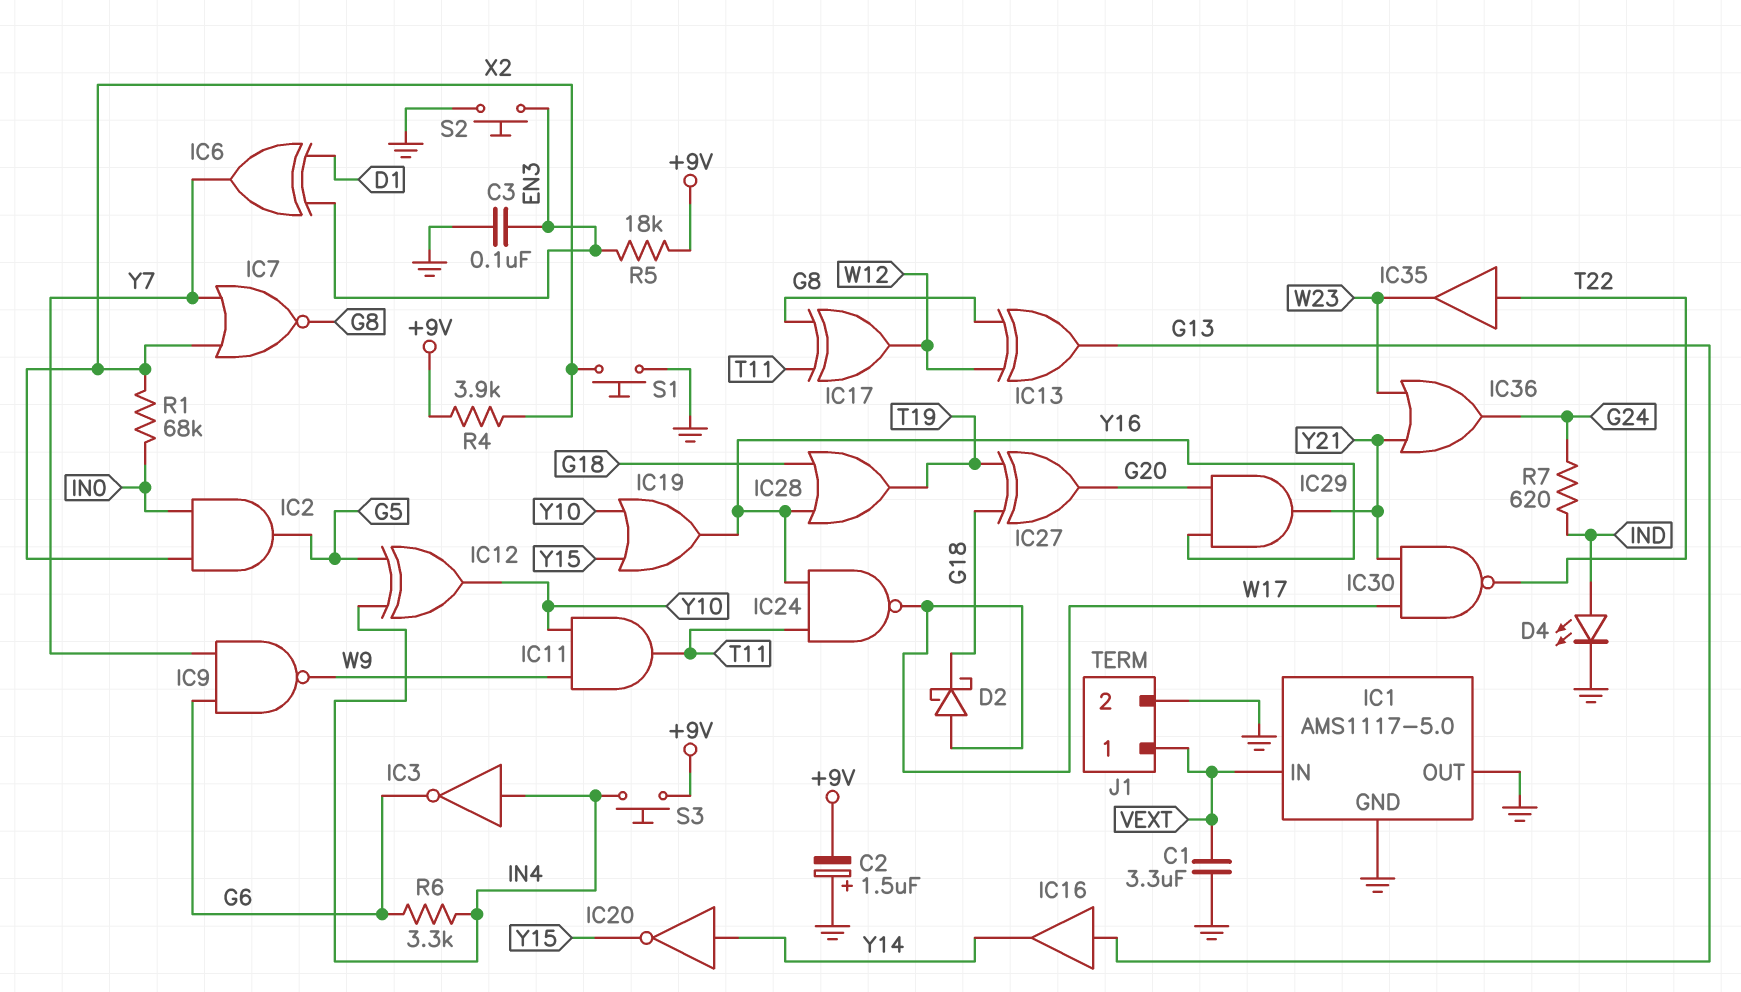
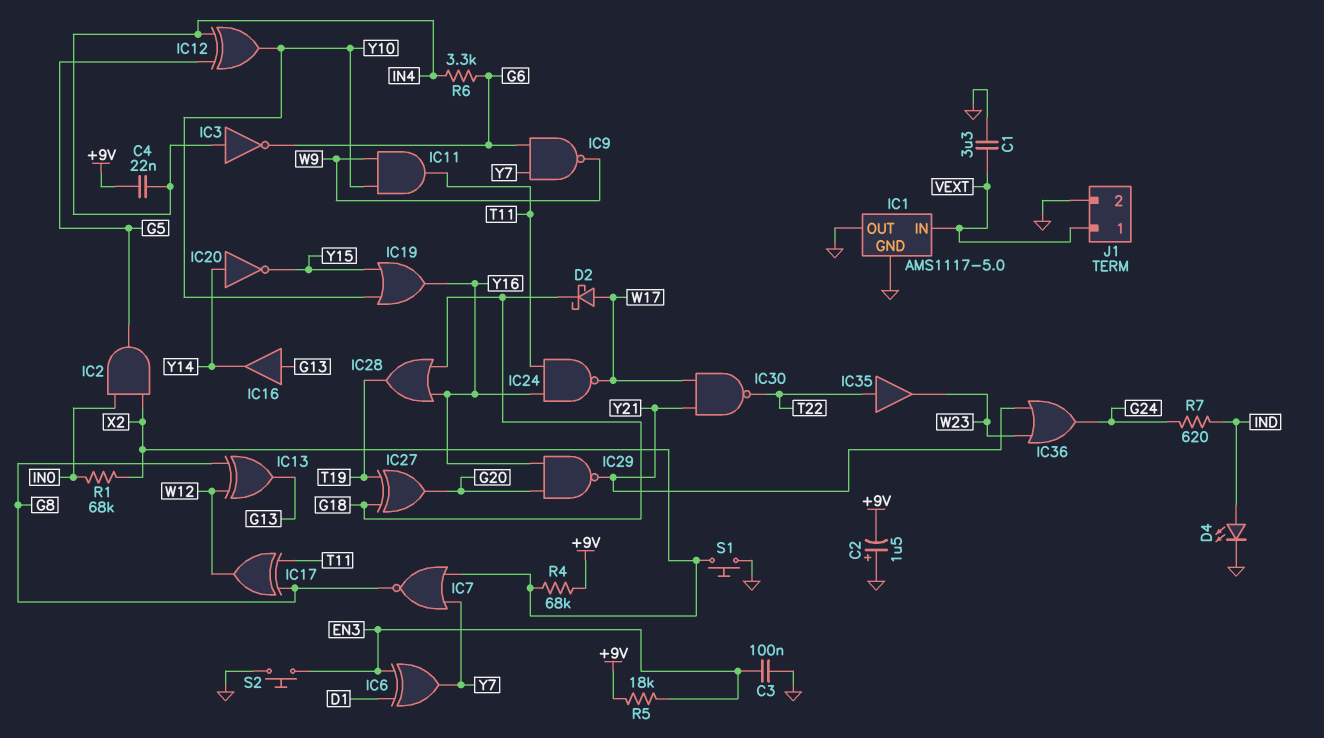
C4: none -> 22nF (+9V, IN4)
IC29: AND (in G20, in Y16, out Y21) -> NAND (in G20, in Y16, out Y21)
R4: 3.9k (+9V, X2) -> 68k (+9V, X2)
S3: button (+9V, IN4) -> none

